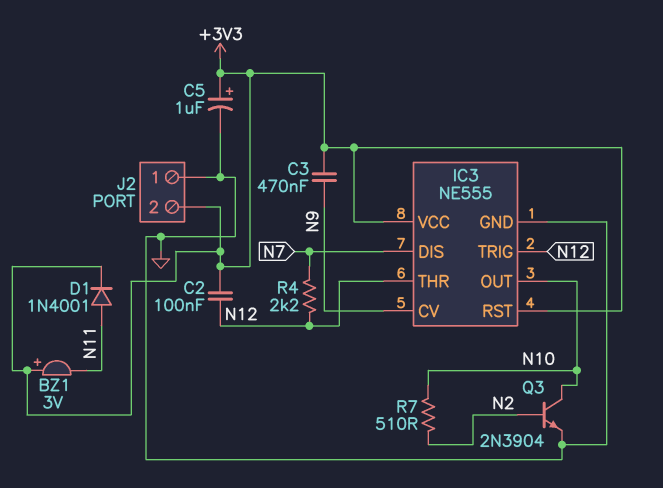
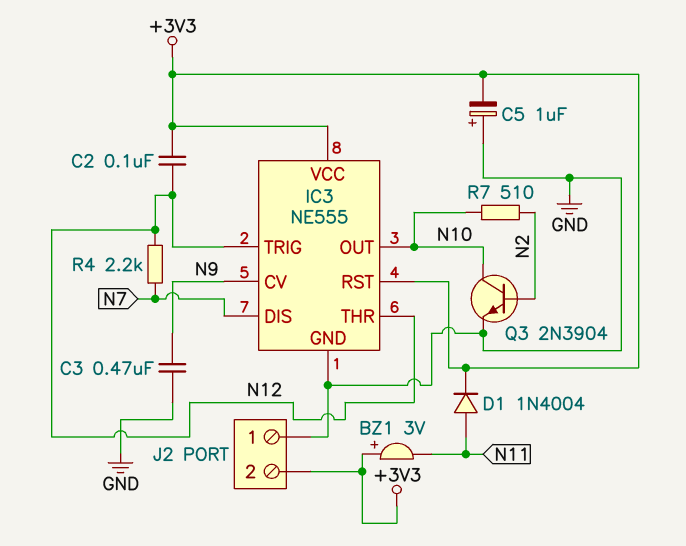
C3: 470nF (+3V3, N9) -> 470nF (GND, N9)
C5: 1uF (plus +3V3, minus GND) -> 1uF (plus GND, minus +3V3)
D1: diode 1N4001 (A N11, K +3V3) -> diode 1N4004 (A N11, K +3V3)

